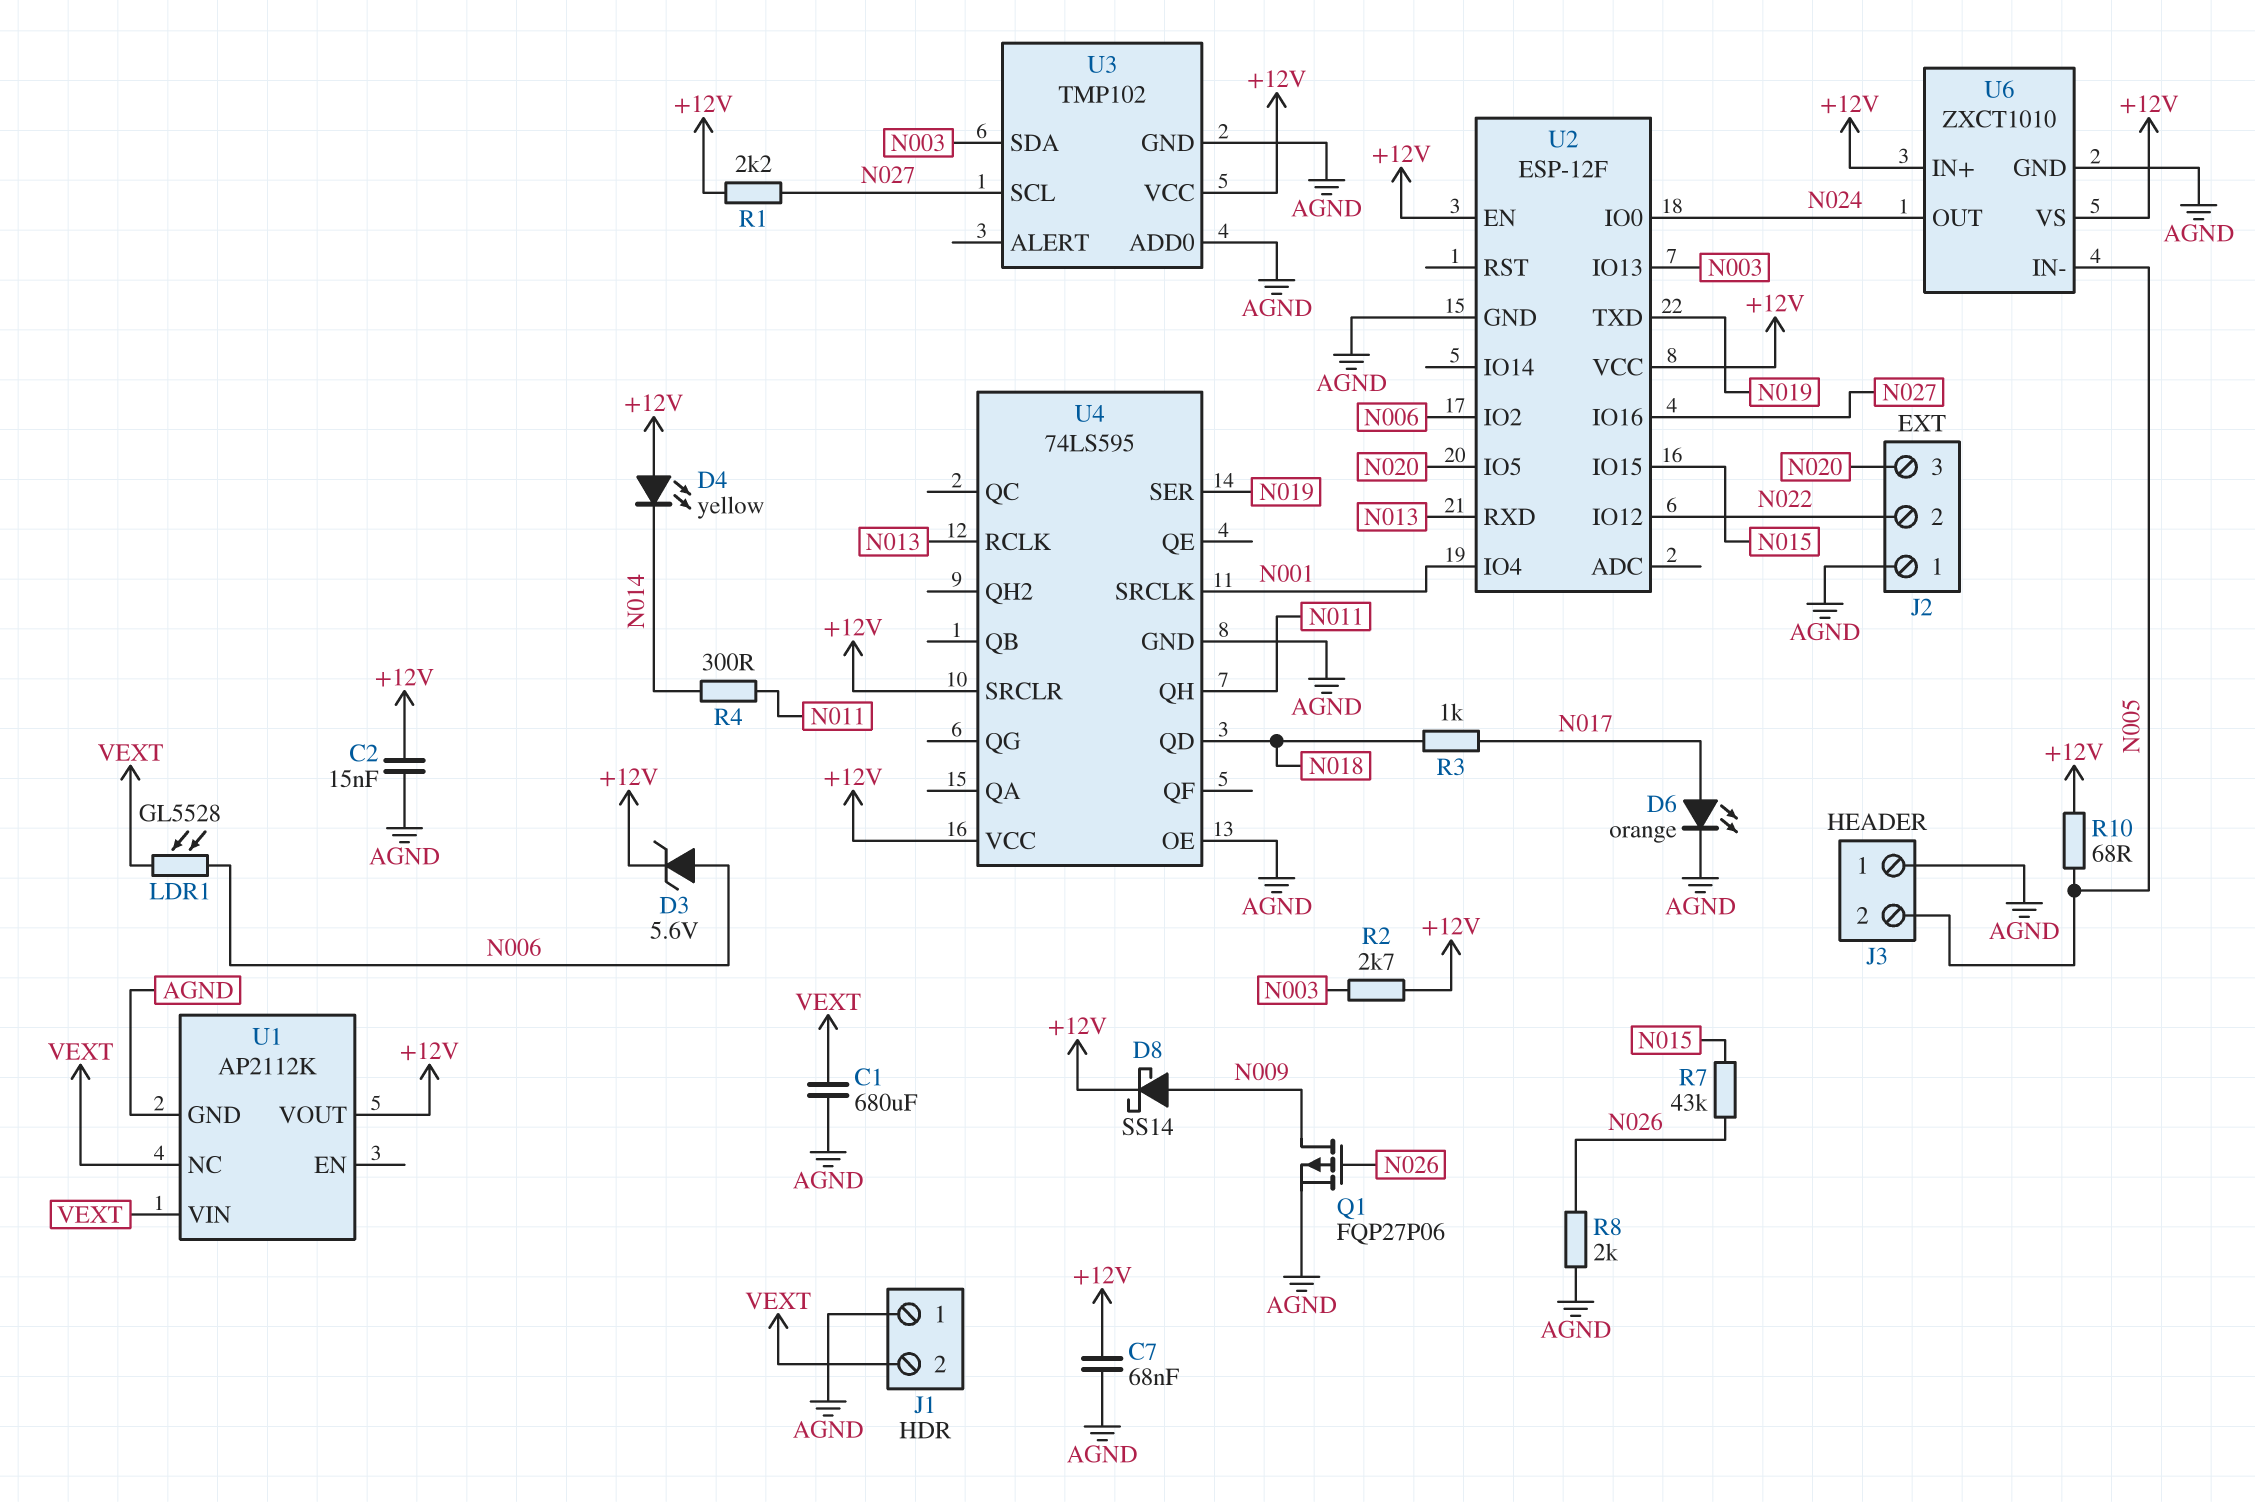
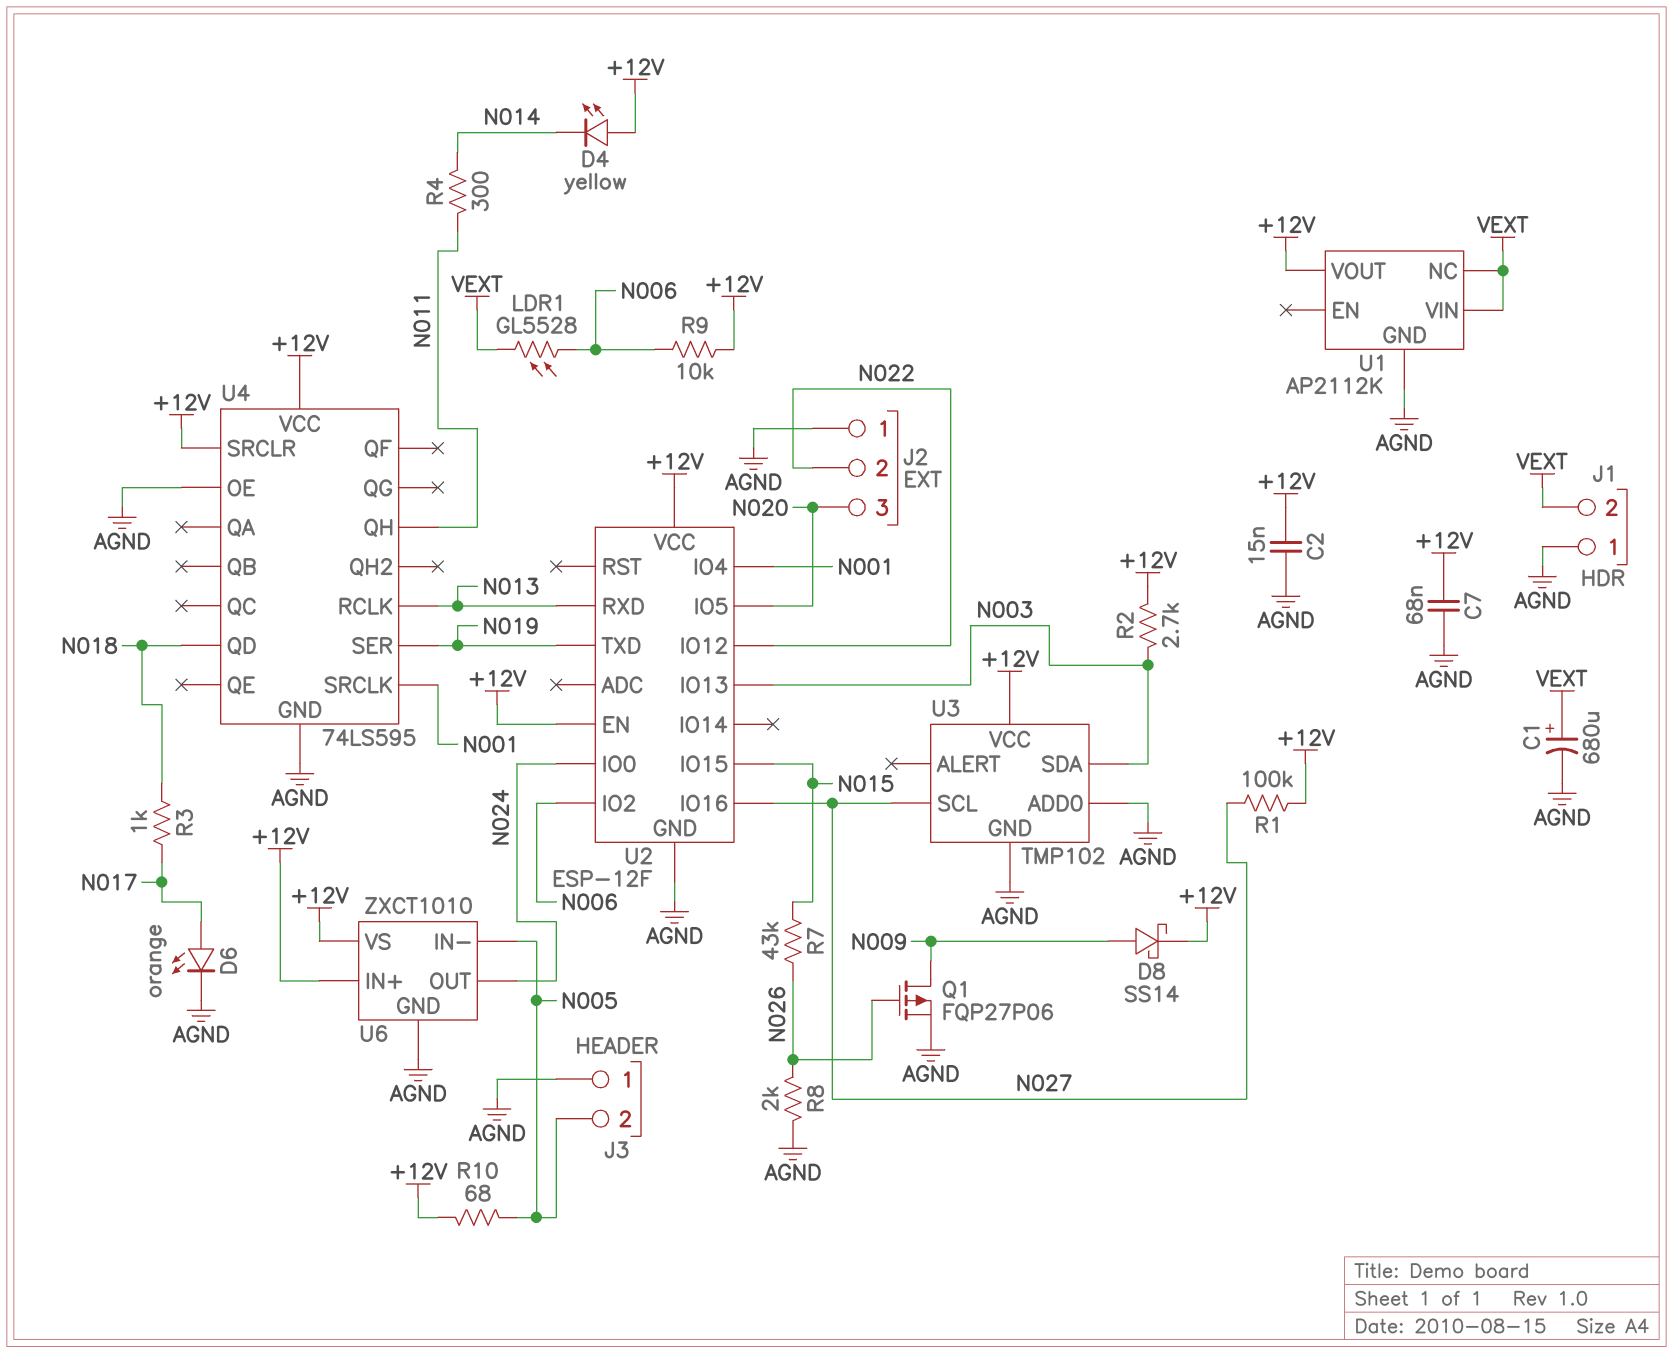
C1: 680uF (AGND, VEXT) -> 680uF (plus VEXT, minus AGND)
D3: zener 5.6V (A N006, K +12V) -> none
R1: 2.2k (+12V, N027) -> 100k (+12V, N027)
R9: none -> 10k (+12V, N006)

